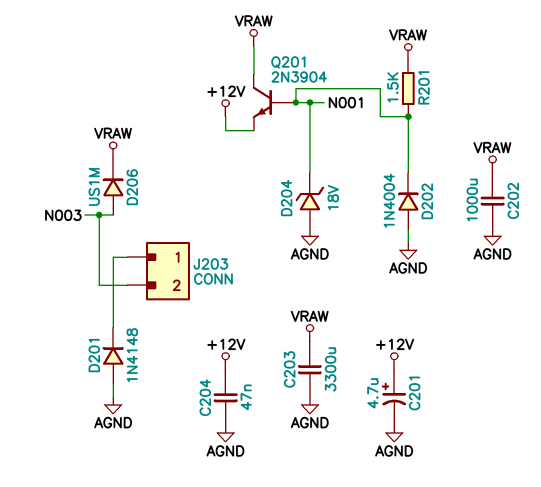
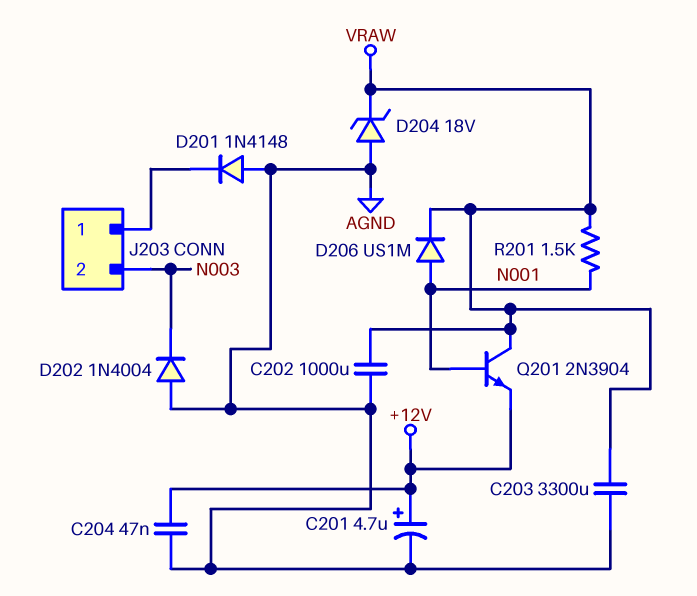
D202: diode 1N4004 (A AGND, K N001) -> diode 1N4004 (A AGND, K N003)
D204: zener 18V (A AGND, K N001) -> zener 18V (A AGND, K VRAW)
D206: diode US1M (A N003, K VRAW) -> diode US1M (A N001, K VRAW)

